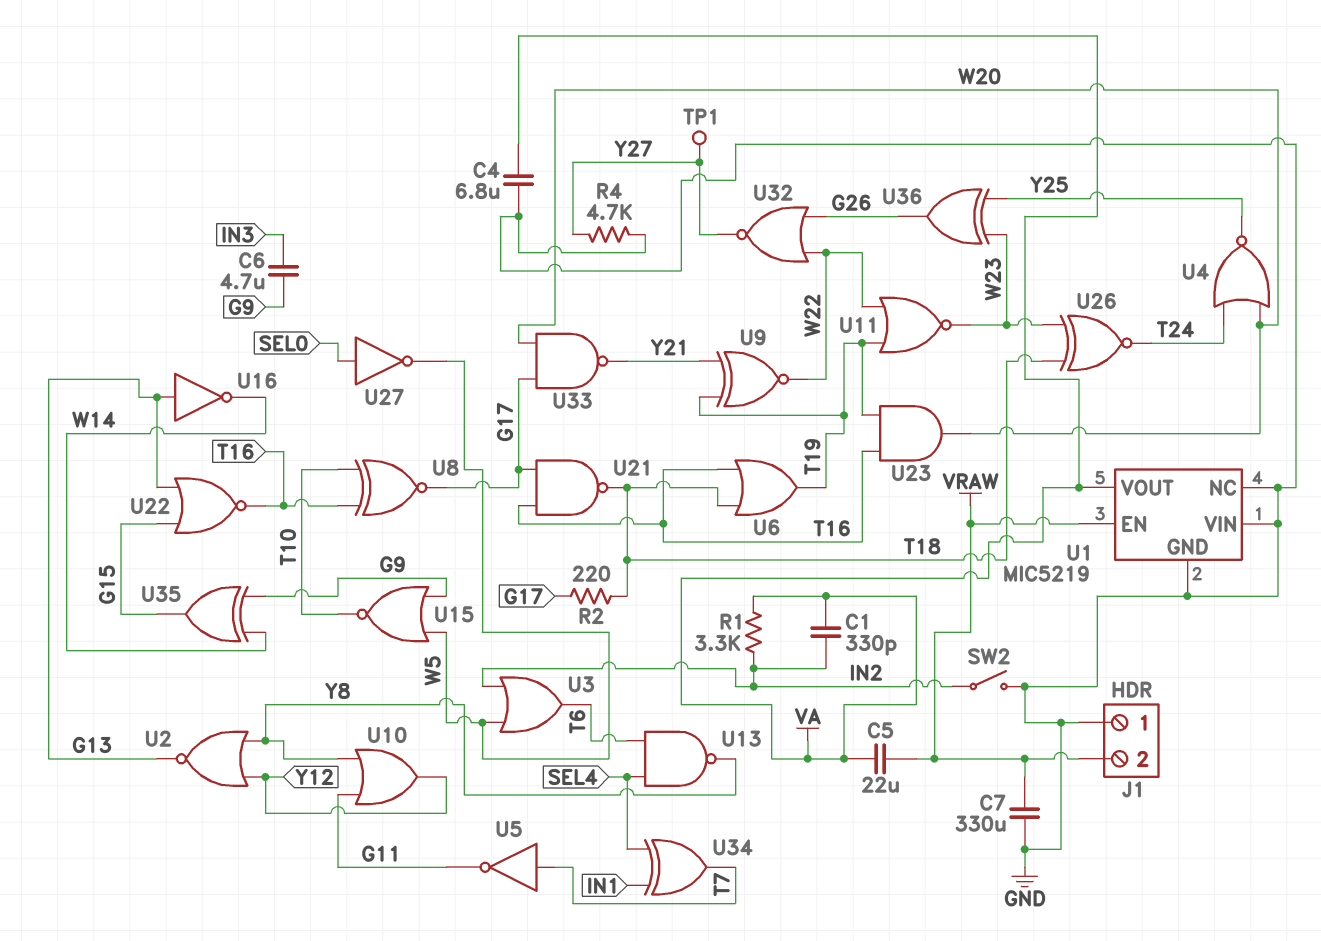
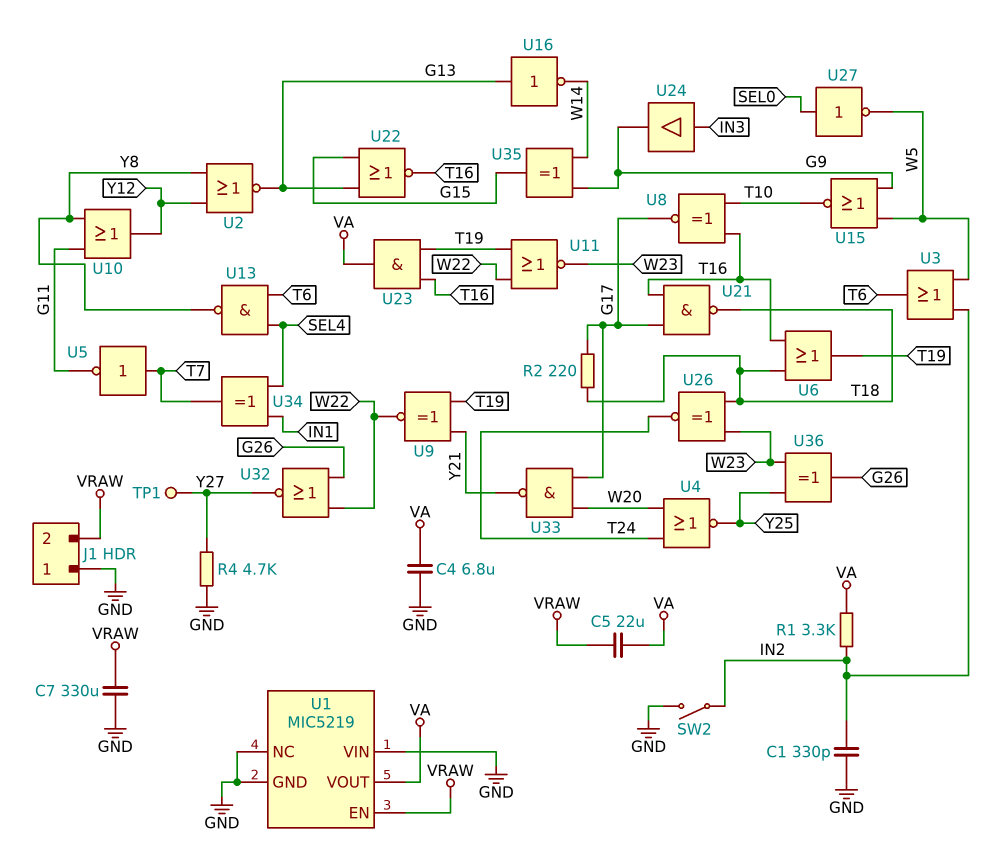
C1: 330pF (IN2, VA) -> 330pF (GND, IN2)
C6: 4.7uF (G9, IN3) -> none
U23: AND (in T16, in T19, out W20) -> AND (in T16, in T19, out VA)
U24: none -> buffer (in IN3, out G9)

